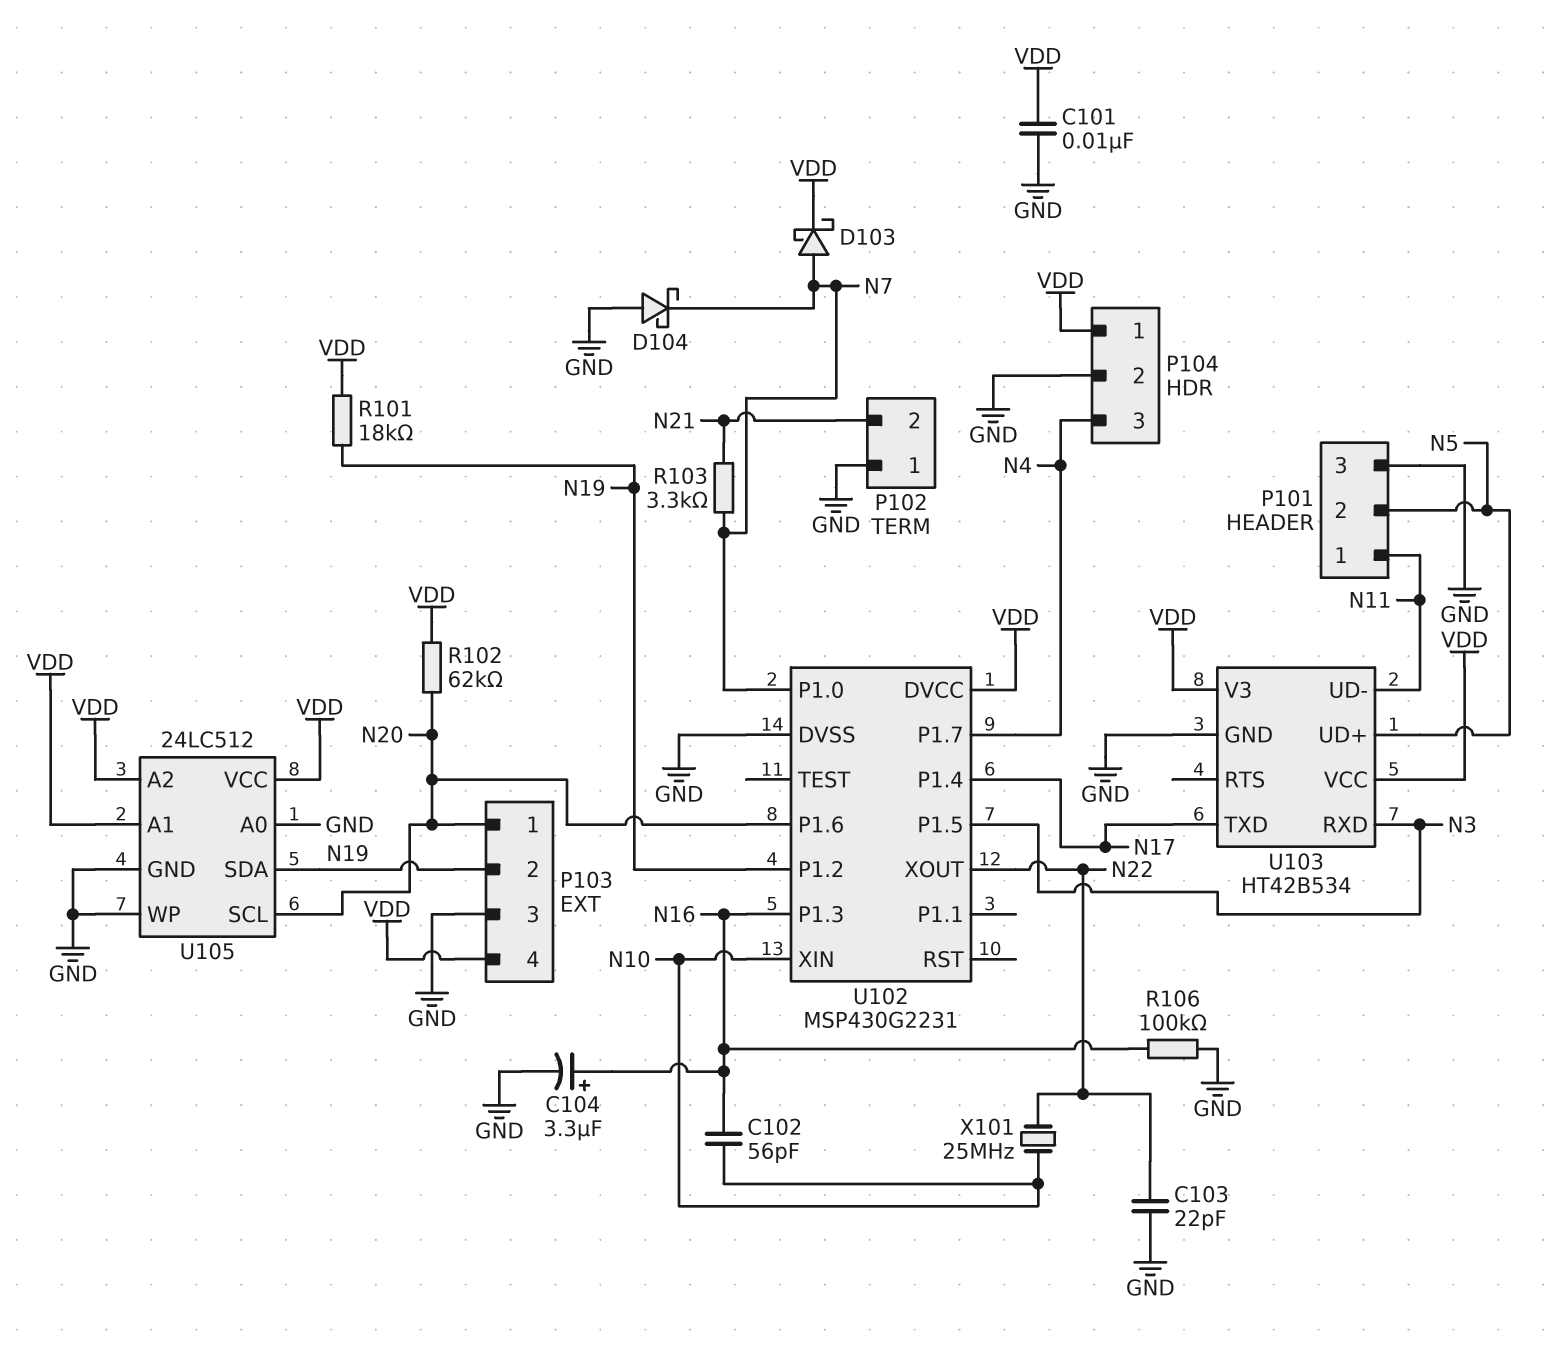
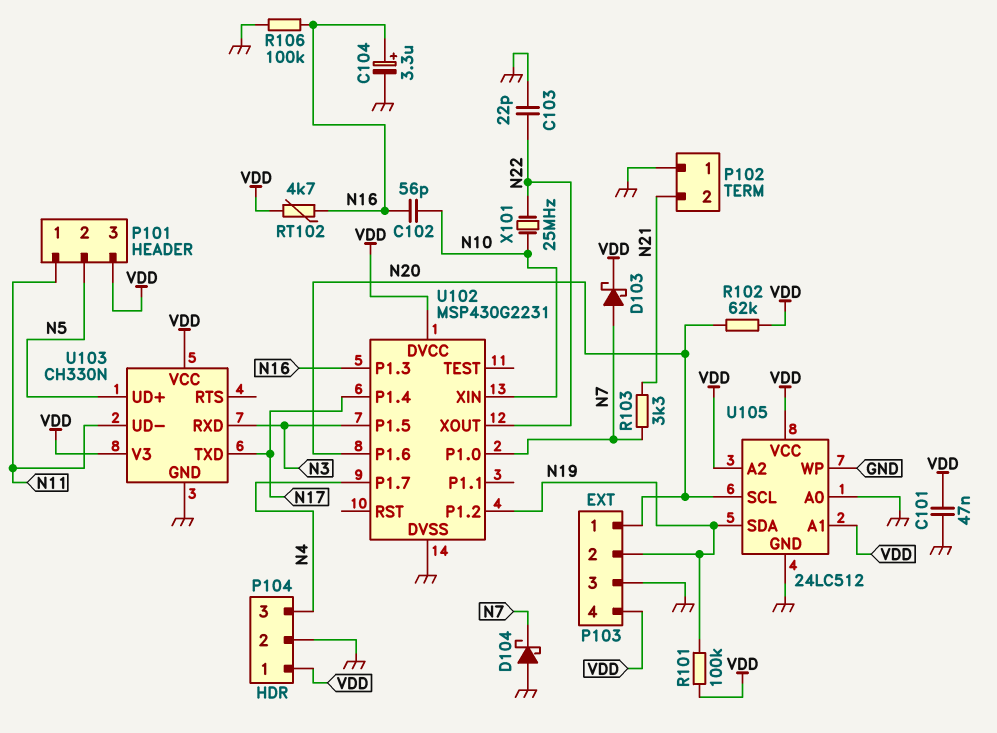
C101: 10nF (GND, VDD) -> 47nF (GND, VDD)
P101 pin 3: GND -> VDD
R101: 18k (N19, VDD) -> 100k (N19, VDD)
RT102: none -> 4.7k (N16, VDD)
U103: HT42B534 -> CH330N

